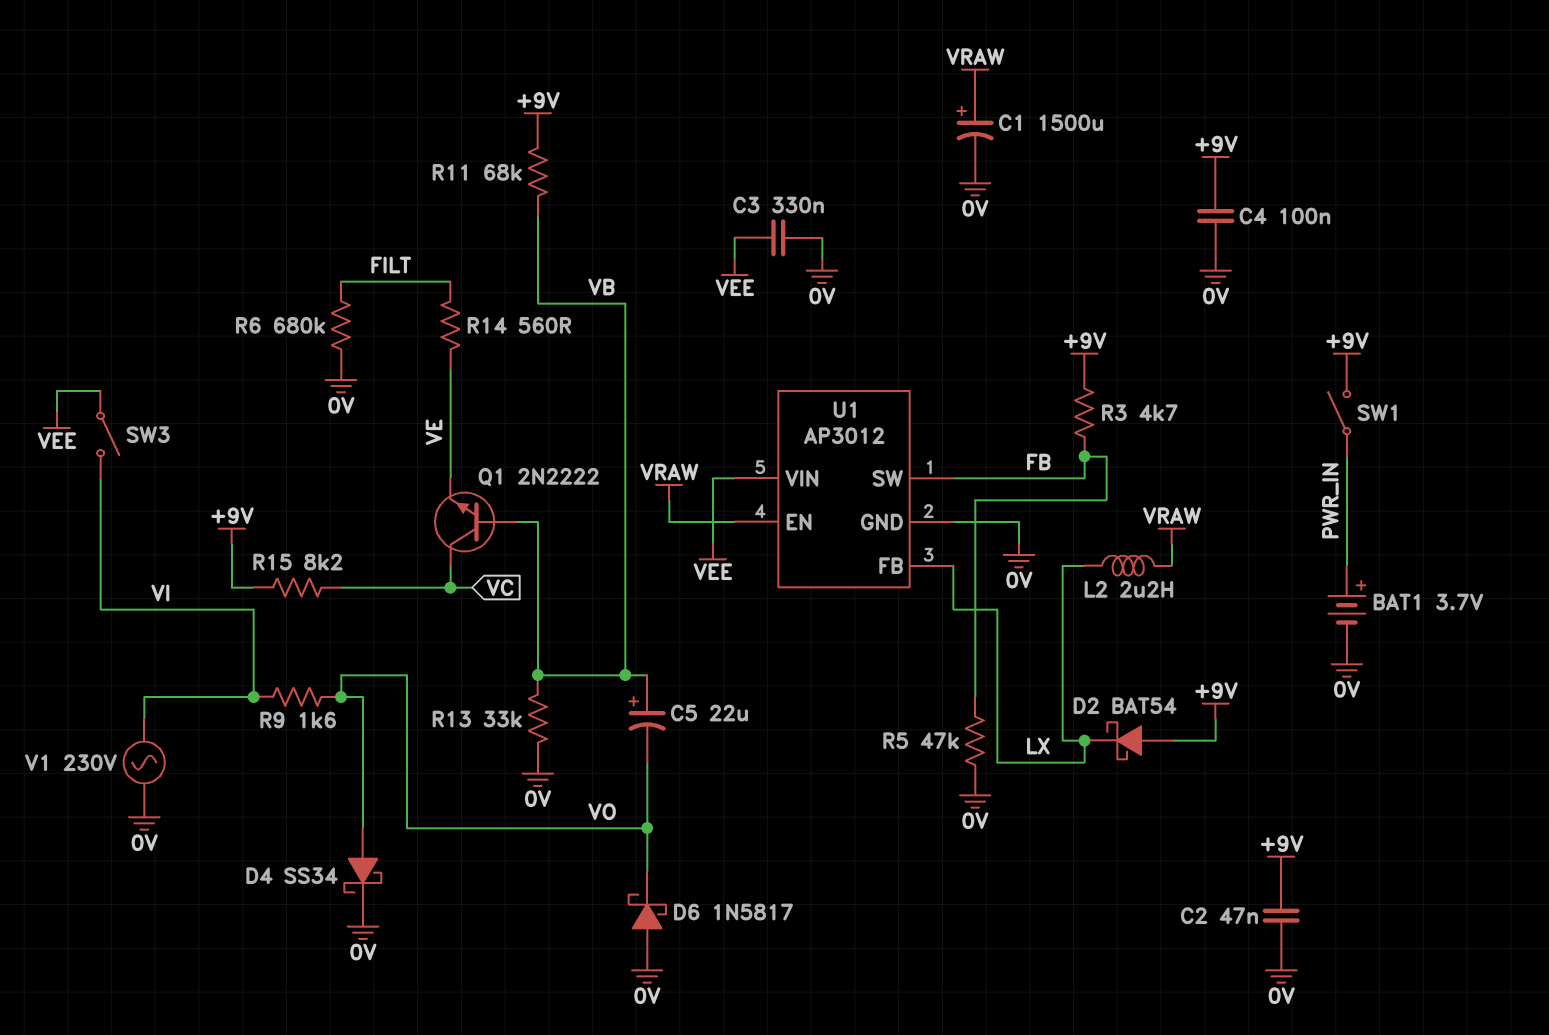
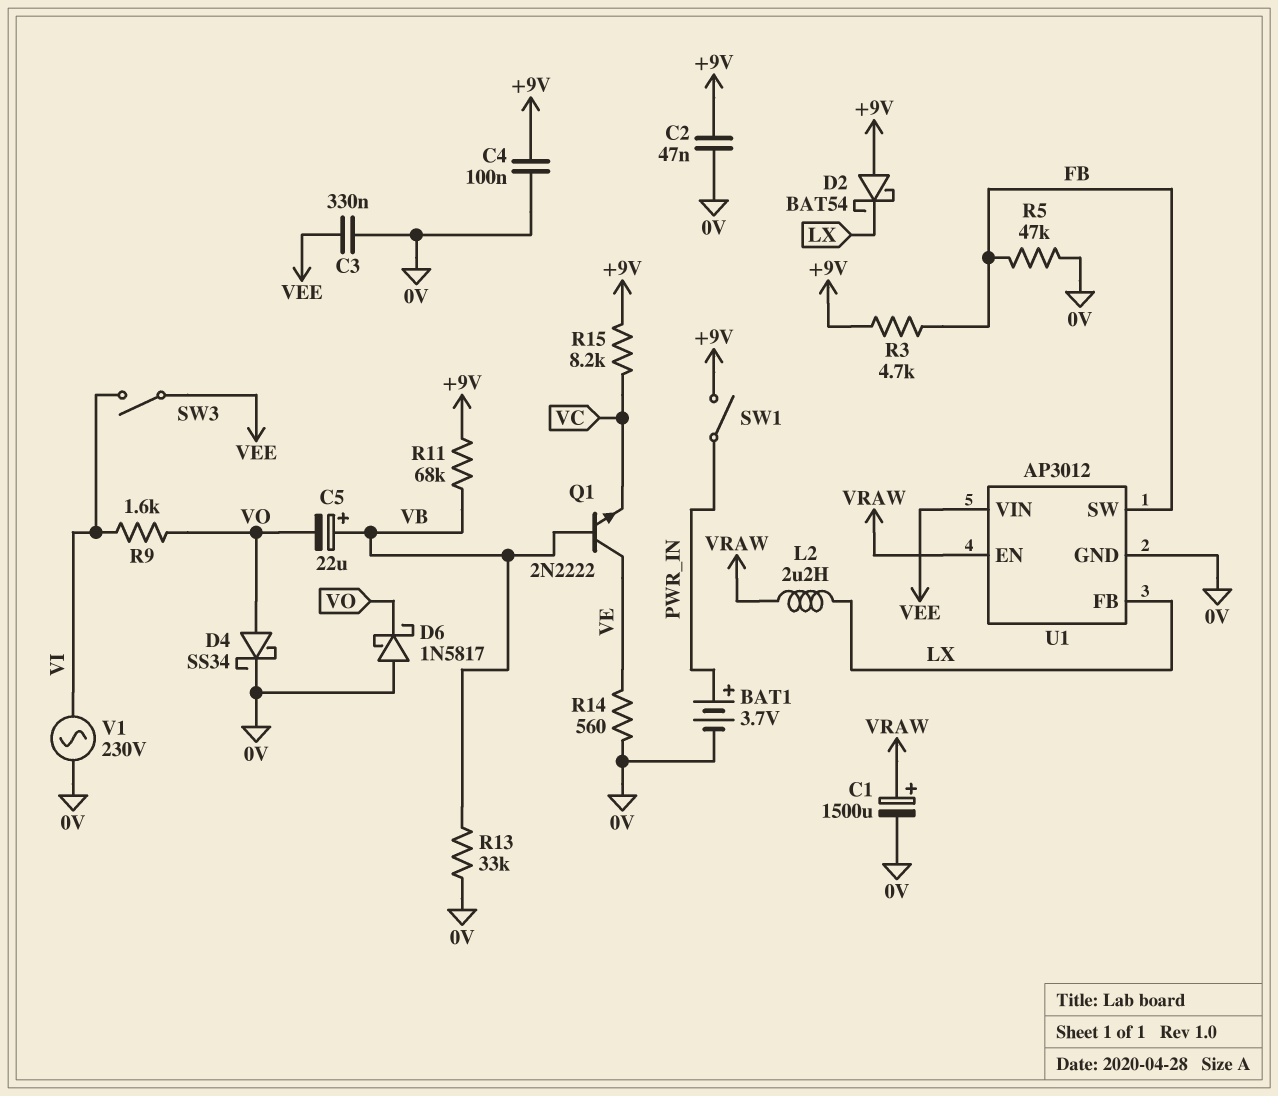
Q1: NPN 2N2222 (B VB, C VC, E VE) -> NPN 2N2222 (B VB, C VE, E VC)
R6: 680k (0V, FILT) -> none
R14: 560 (FILT, VE) -> 560 (0V, VE)

